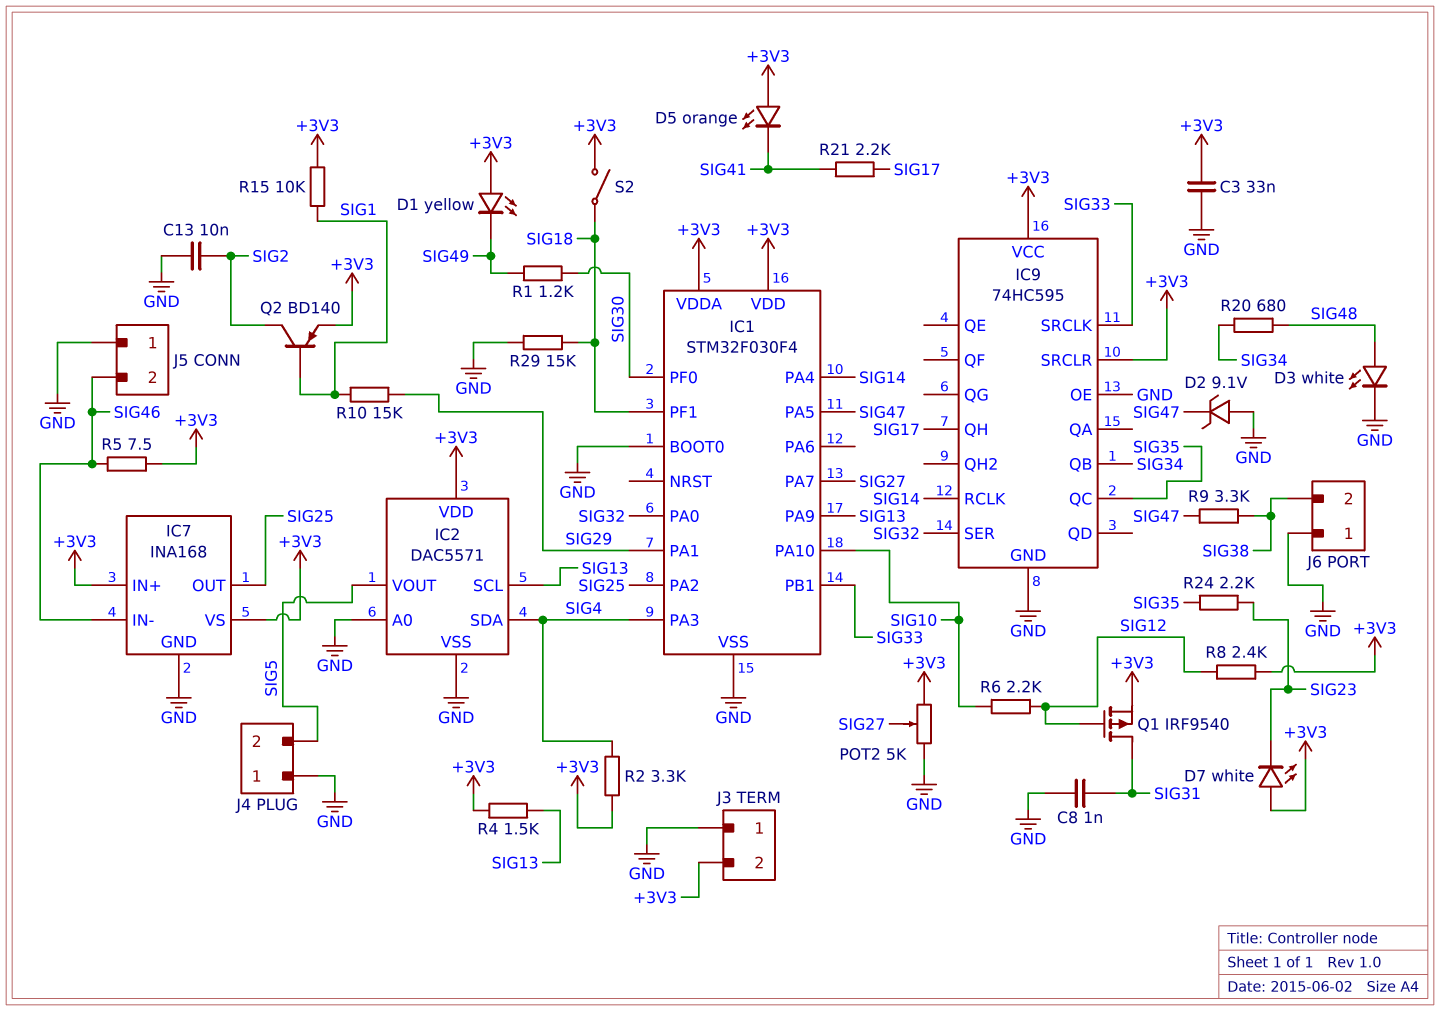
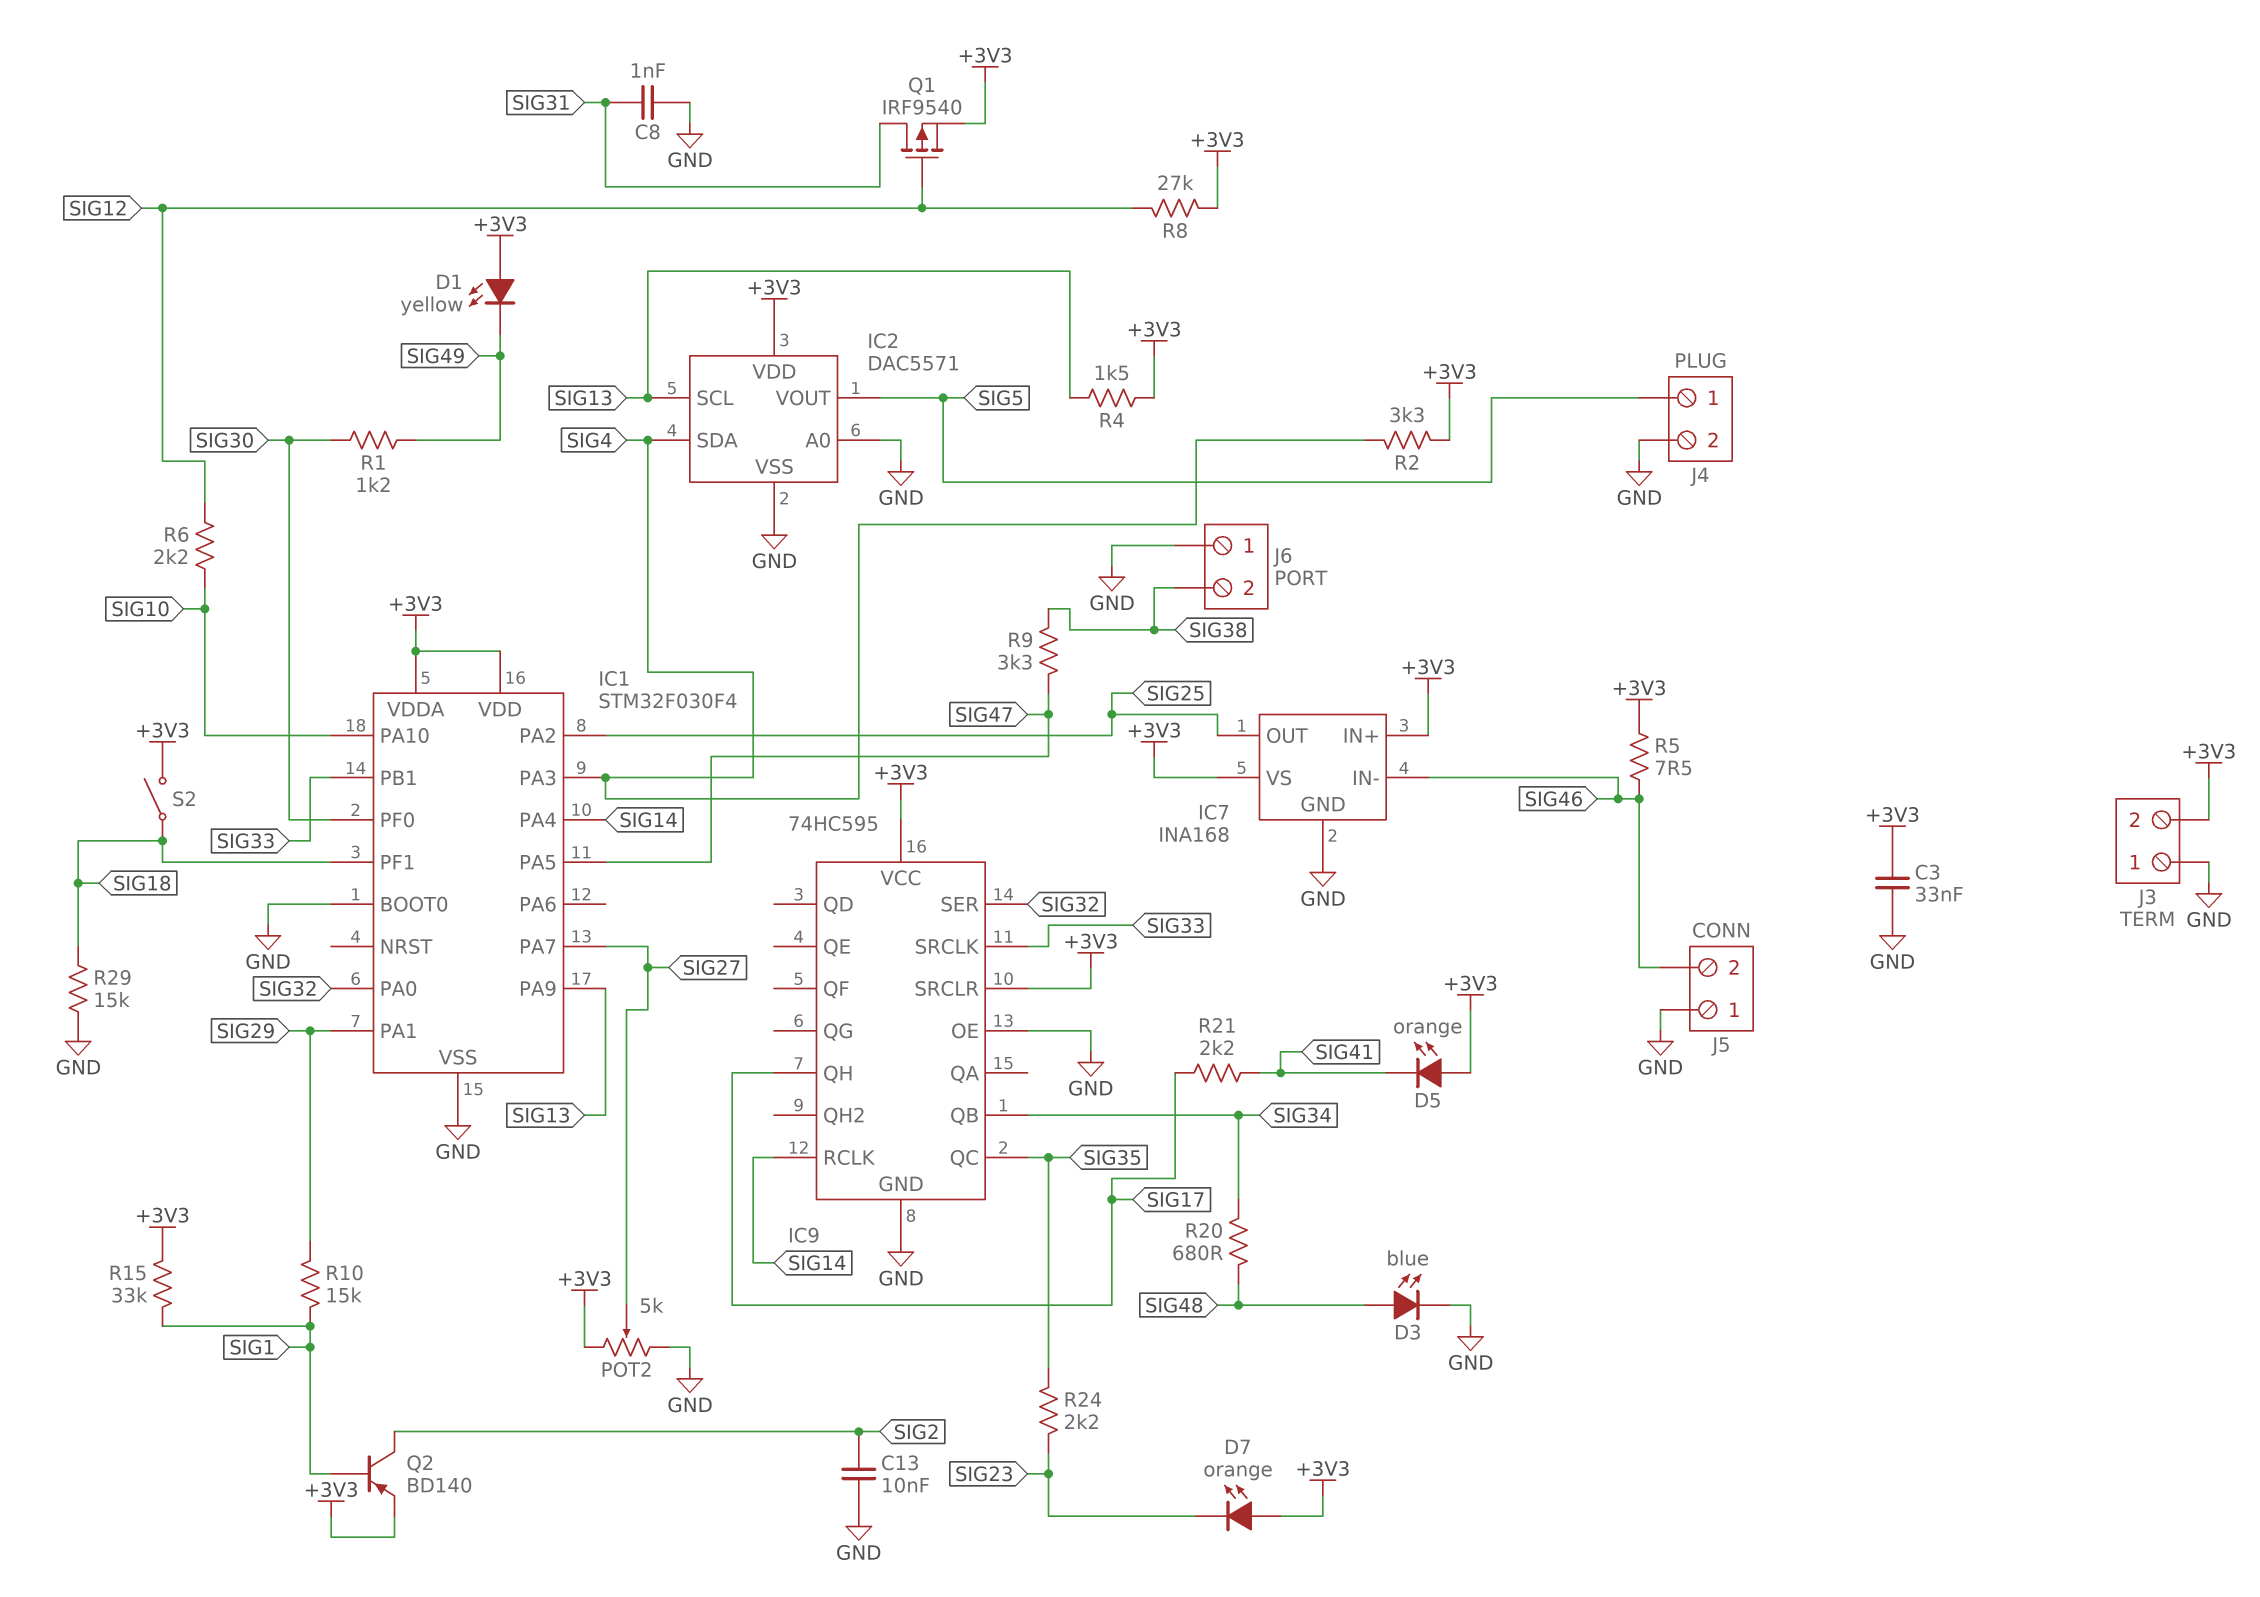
D2: zener 9.1V (A GND, K SIG47) -> none
D3: LED white (A SIG48, K GND) -> LED blue (A SIG48, K GND)
D7: LED white (A +3V3, K SIG23) -> LED orange (A +3V3, K SIG23)
J4 pin 1: GND -> SIG5
J4 pin 2: SIG5 -> GND
R8: 2.4k (+3V3, SIG12) -> 27k (+3V3, SIG12)
R15: 10k (+3V3, SIG1) -> 33k (+3V3, SIG1)

